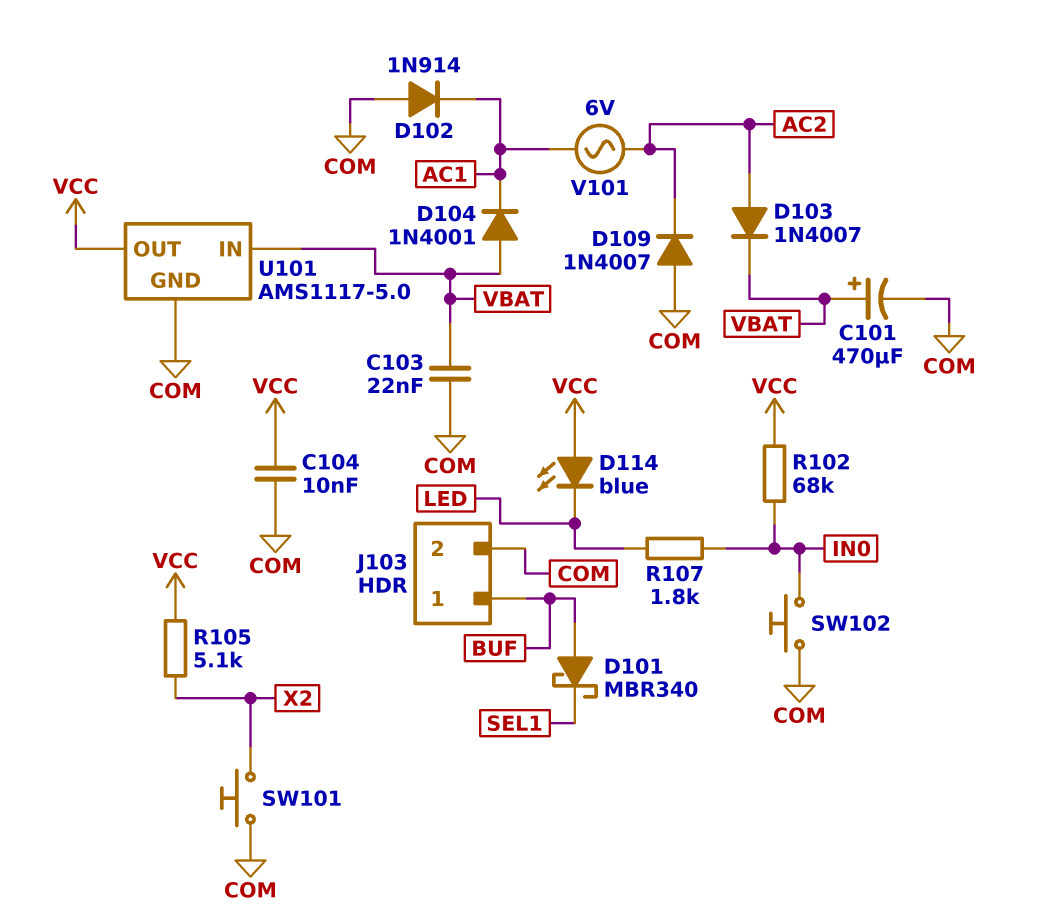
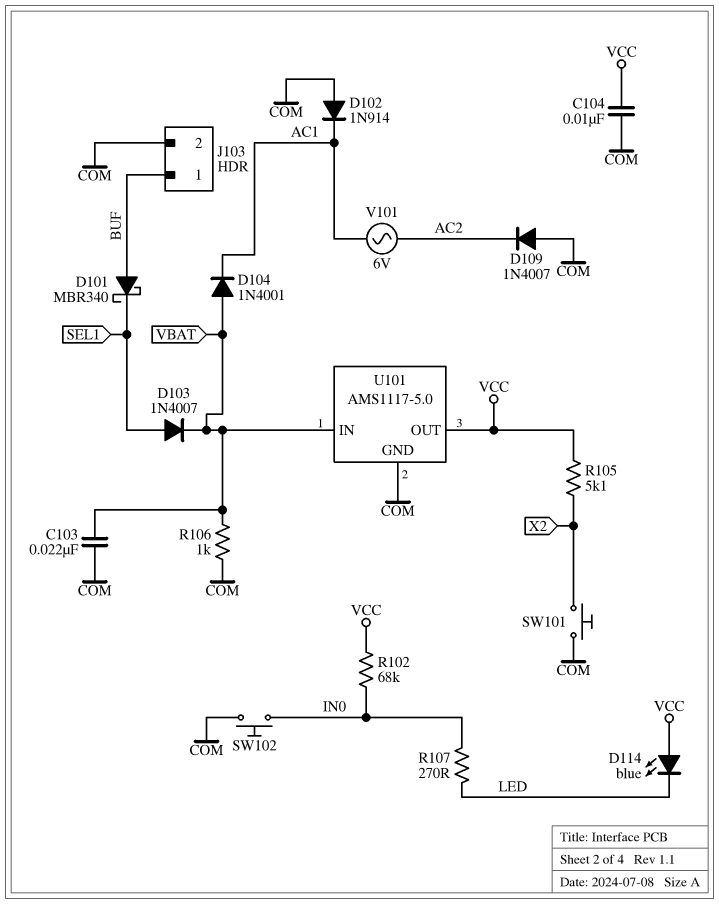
C101: 470uF (plus VBAT, minus COM) -> none
D103: diode 1N4007 (A AC2, K VBAT) -> diode 1N4007 (A SEL1, K VBAT)
R106: none -> 1k (COM, VBAT)
R107: 1.8k (IN0, LED) -> 270 (IN0, LED)

